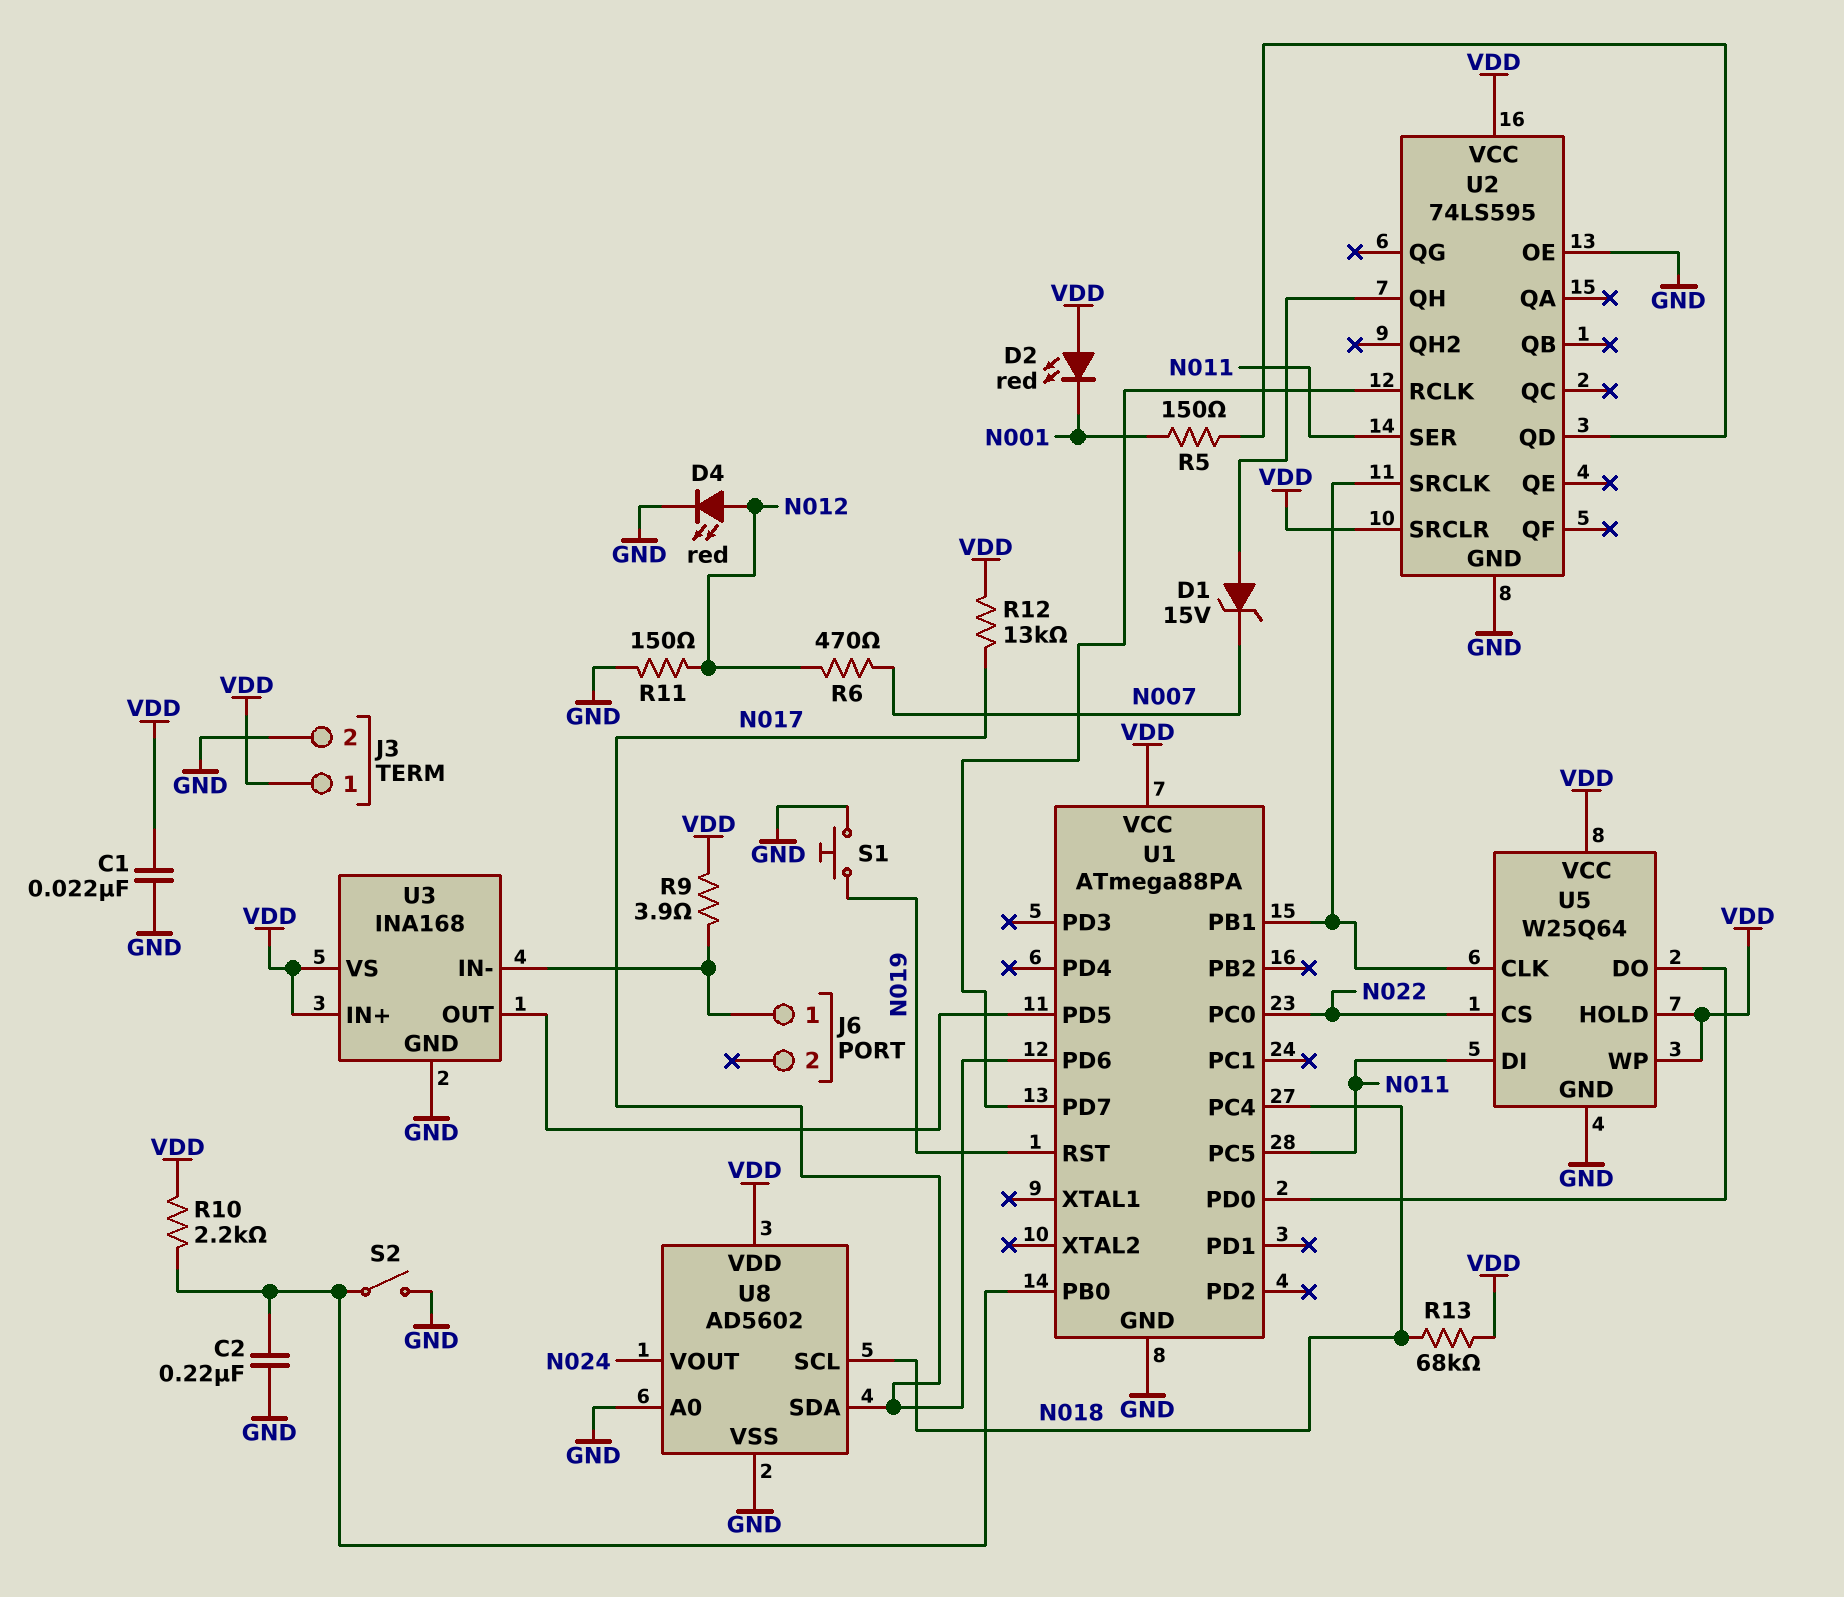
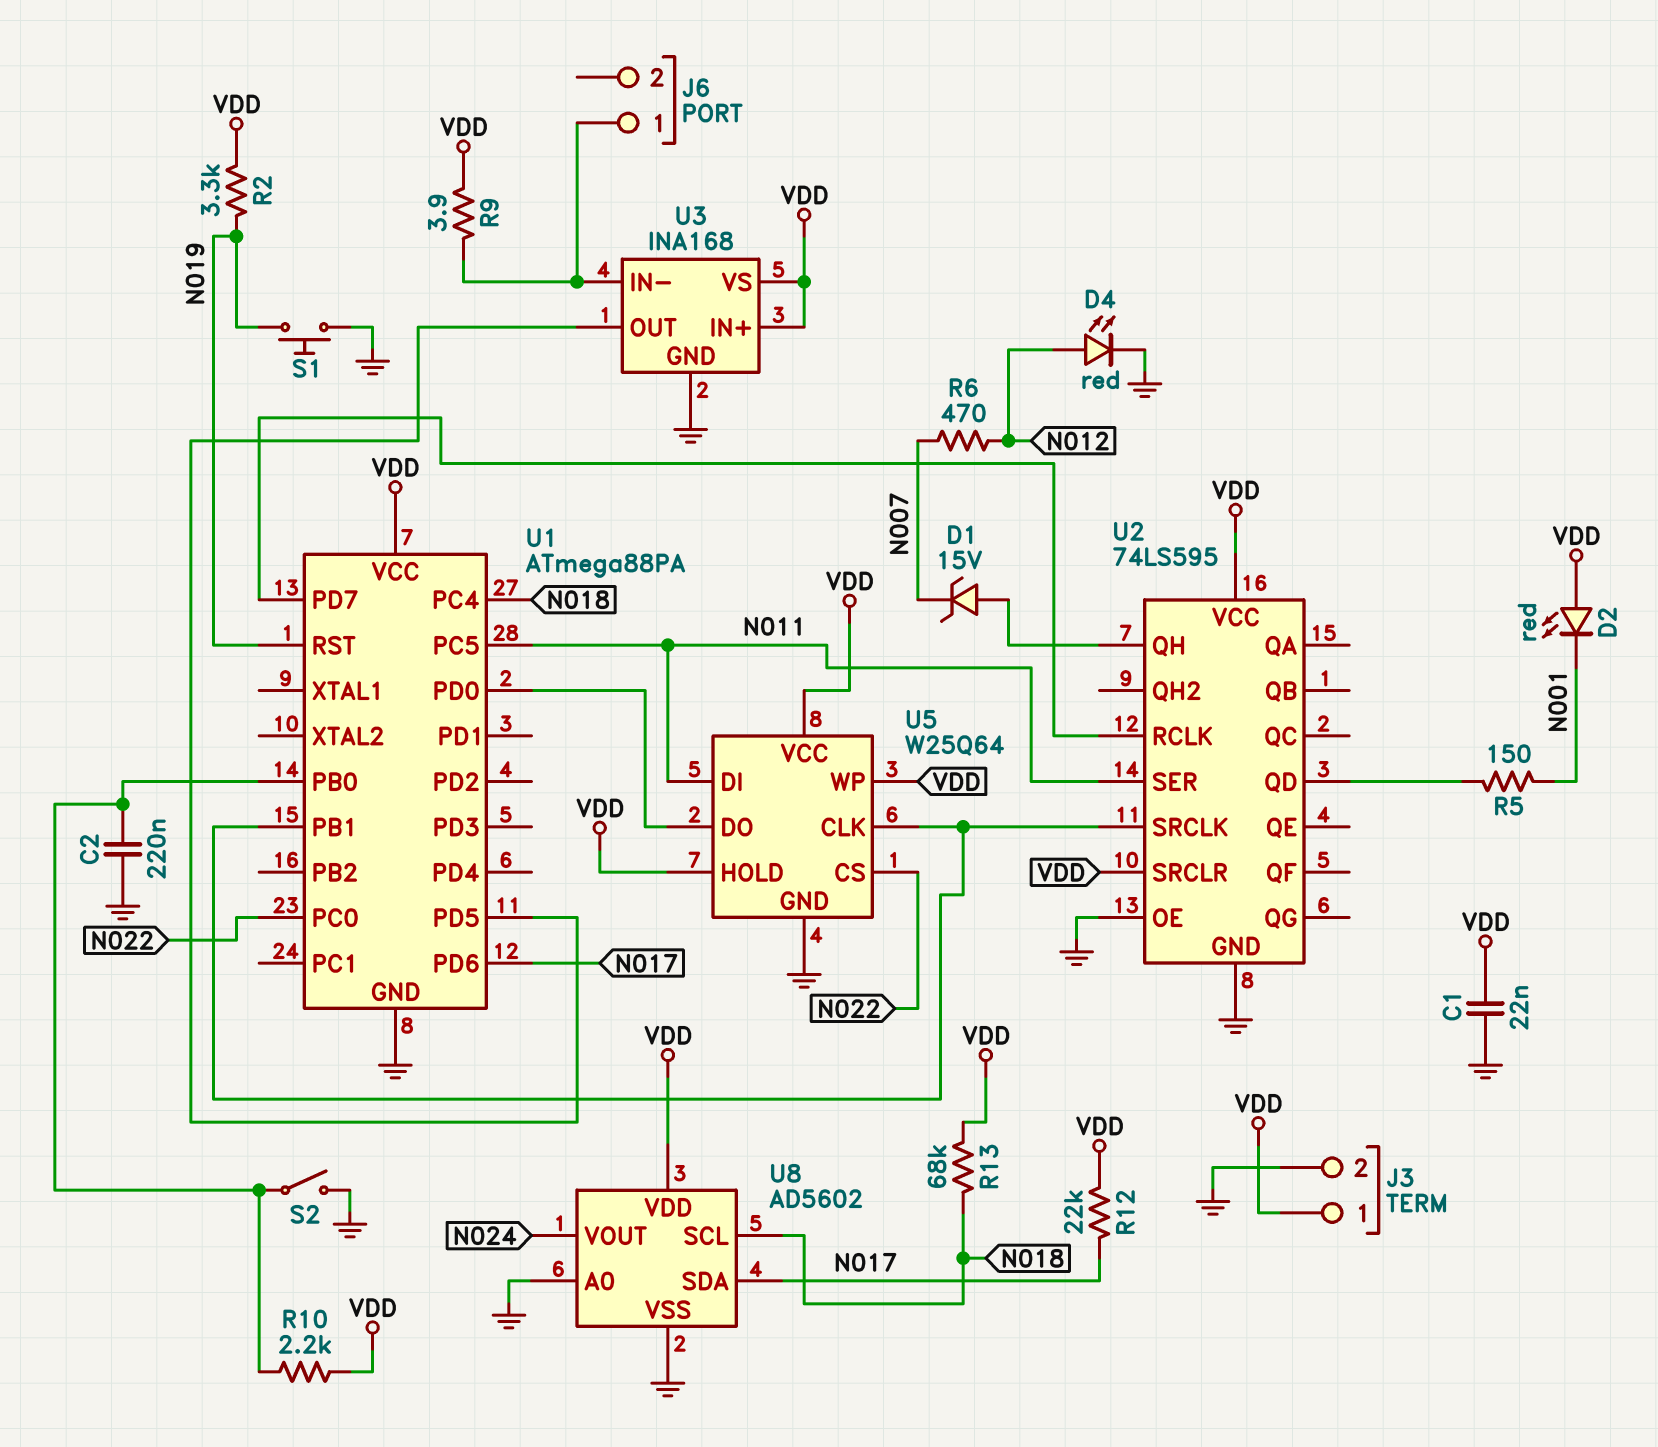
R2: none -> 3.3k (N019, VDD)
R11: 150 (GND, N012) -> none
R12: 13k (N017, VDD) -> 22k (N017, VDD)

